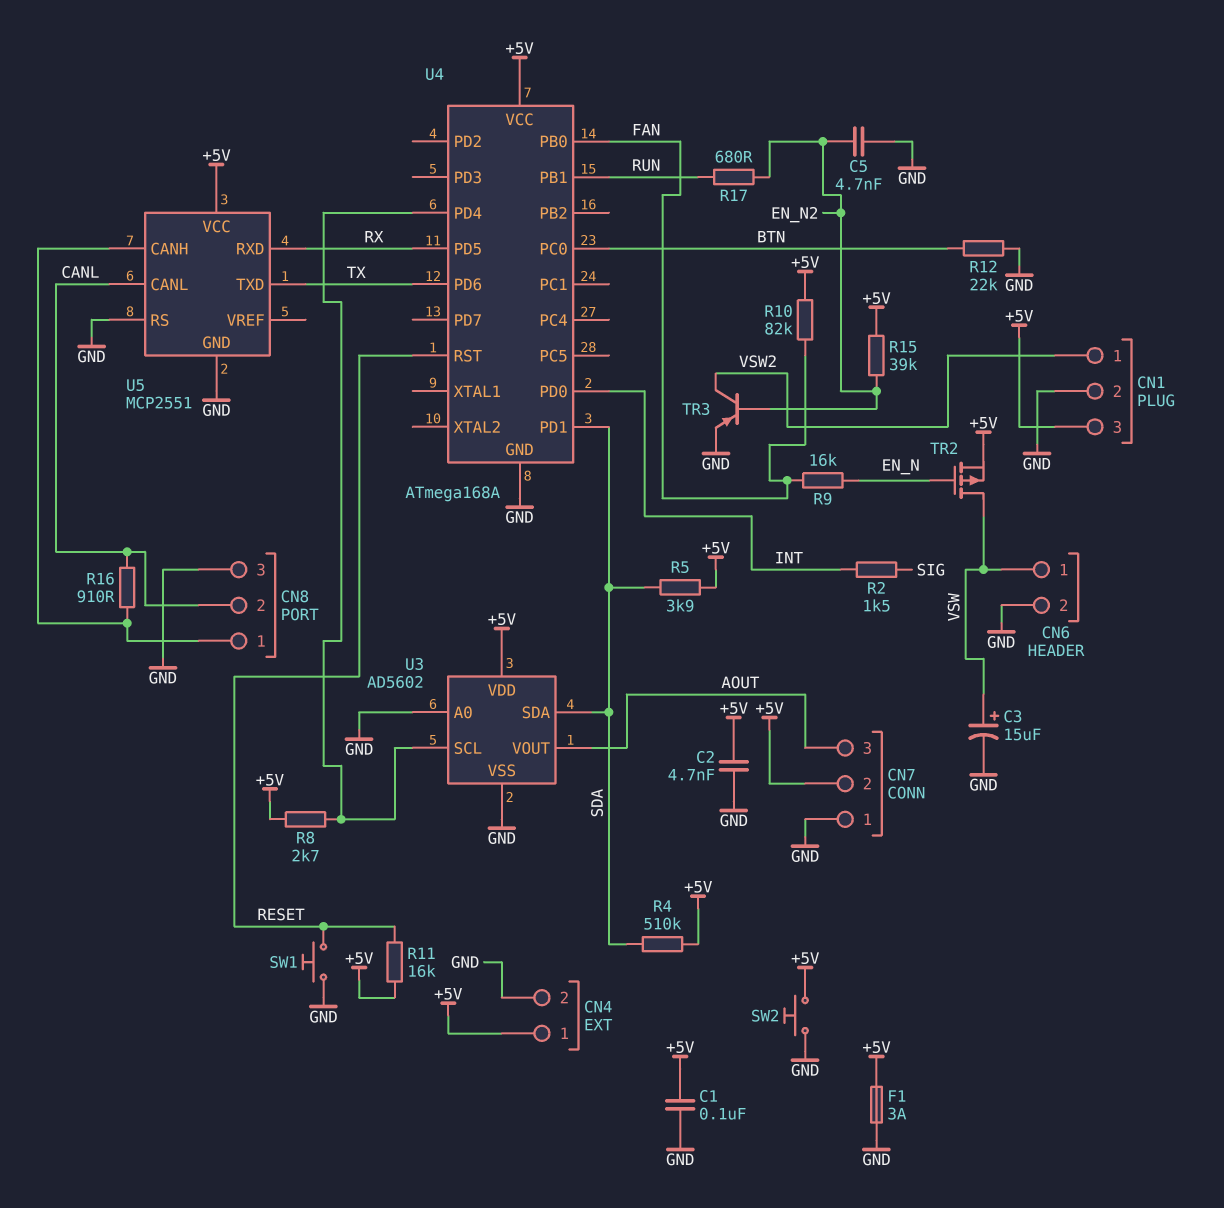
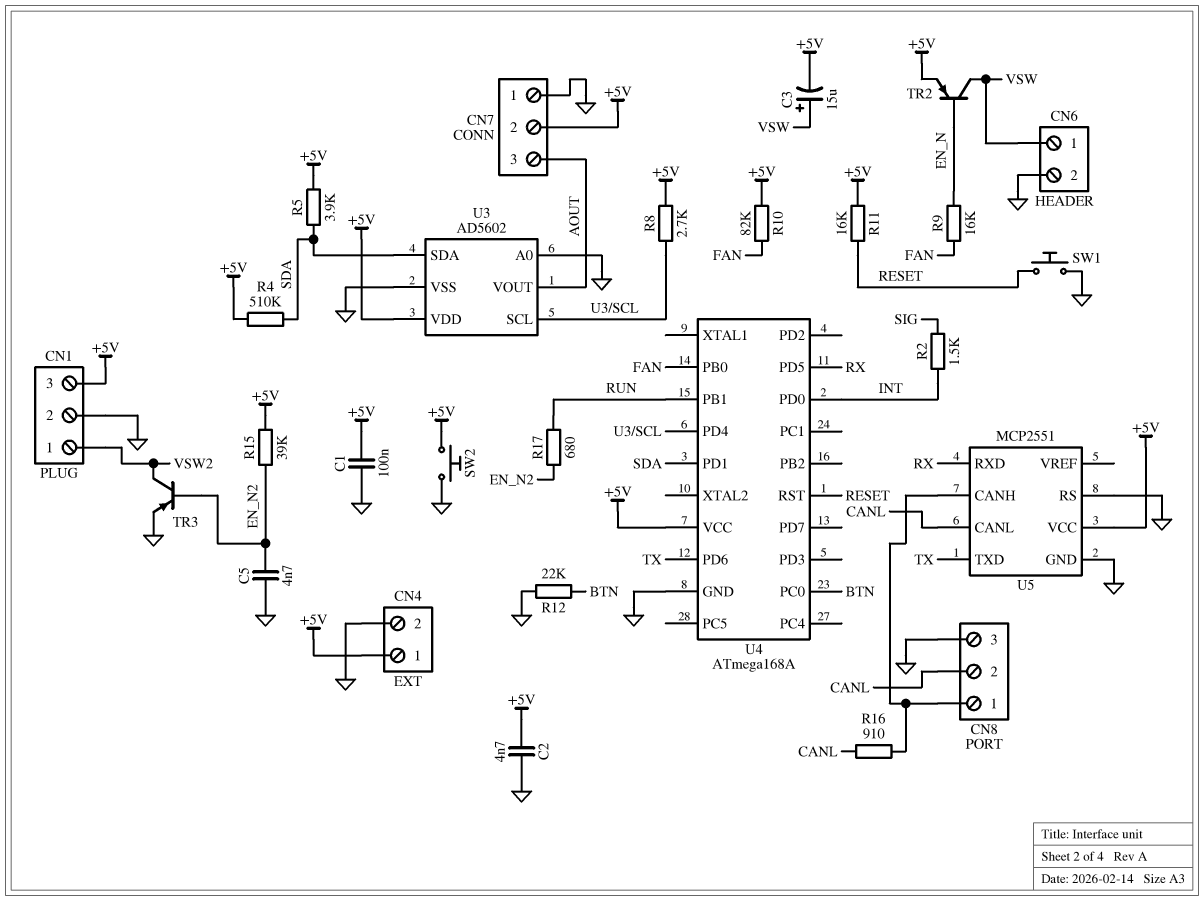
C3: 15uF (plus VSW, minus GND) -> 15uF (plus VSW, minus +5V)
F1: 3A (+5V, GND) -> none
TR2: PMOS (G EN_N, D VSW, S +5V) -> PNP (B EN_N, C VSW, E +5V)

